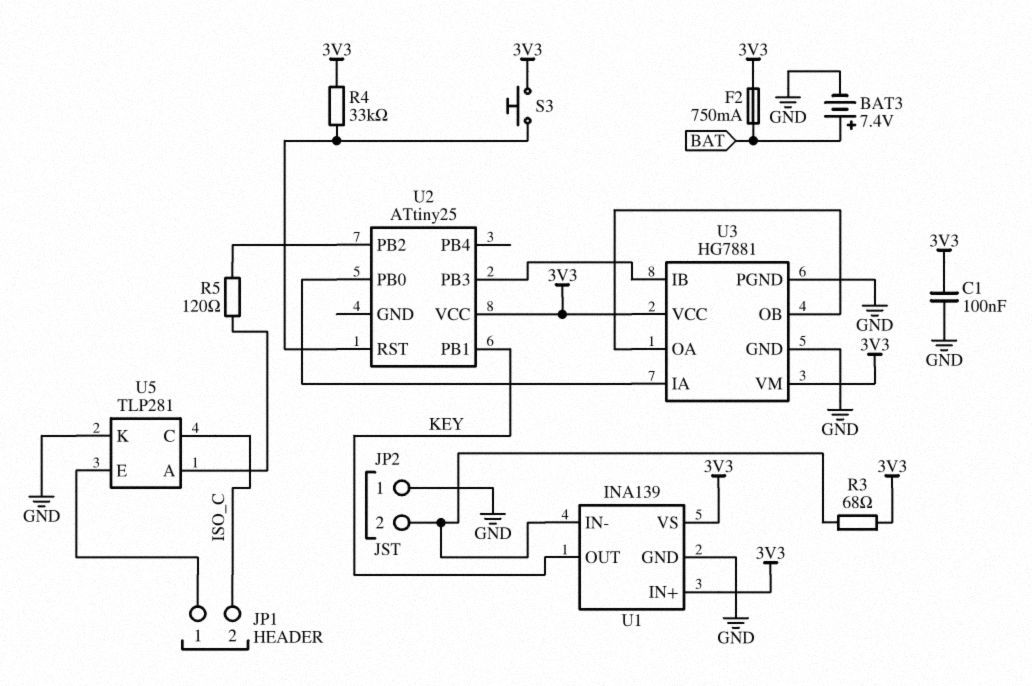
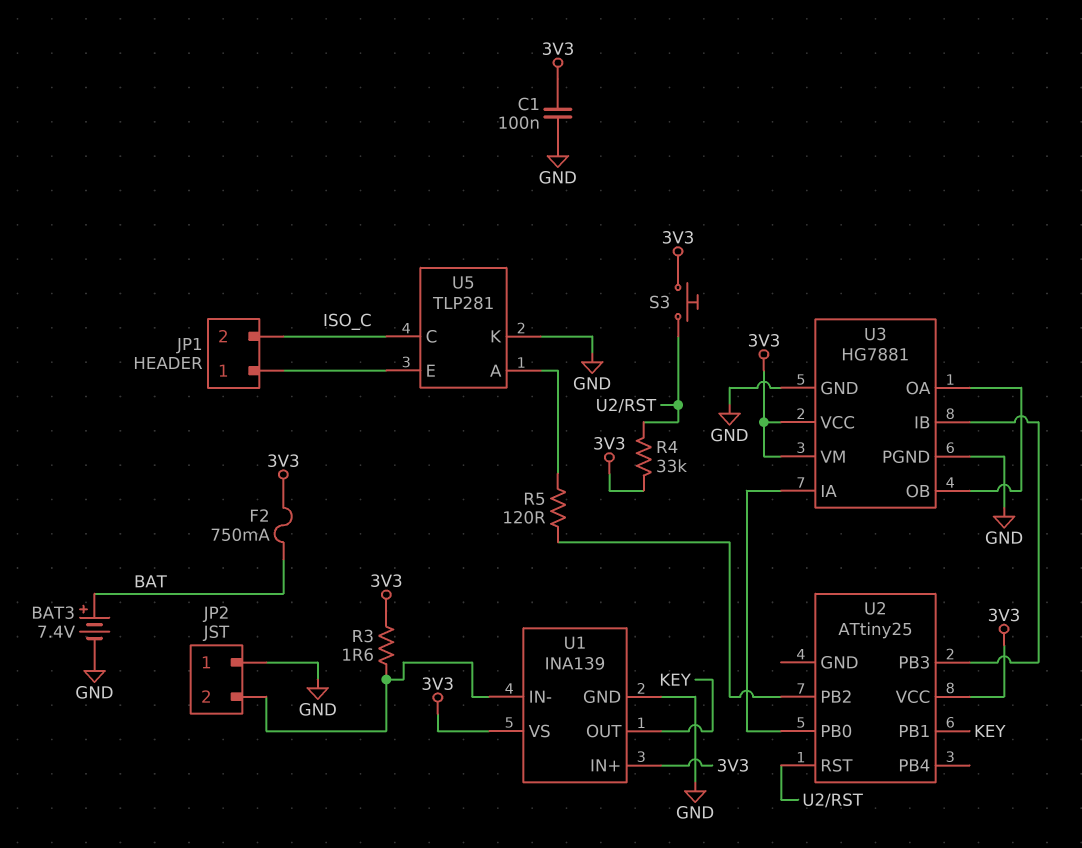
R3: 68 (3V3, JP2/2) -> 1.6 (3V3, JP2/2)

